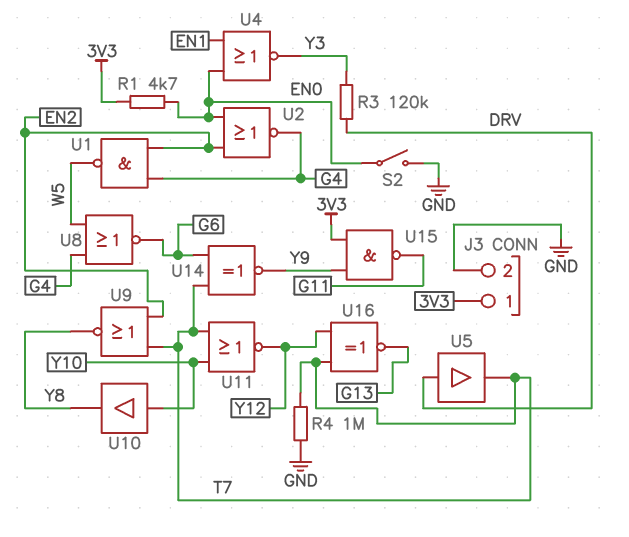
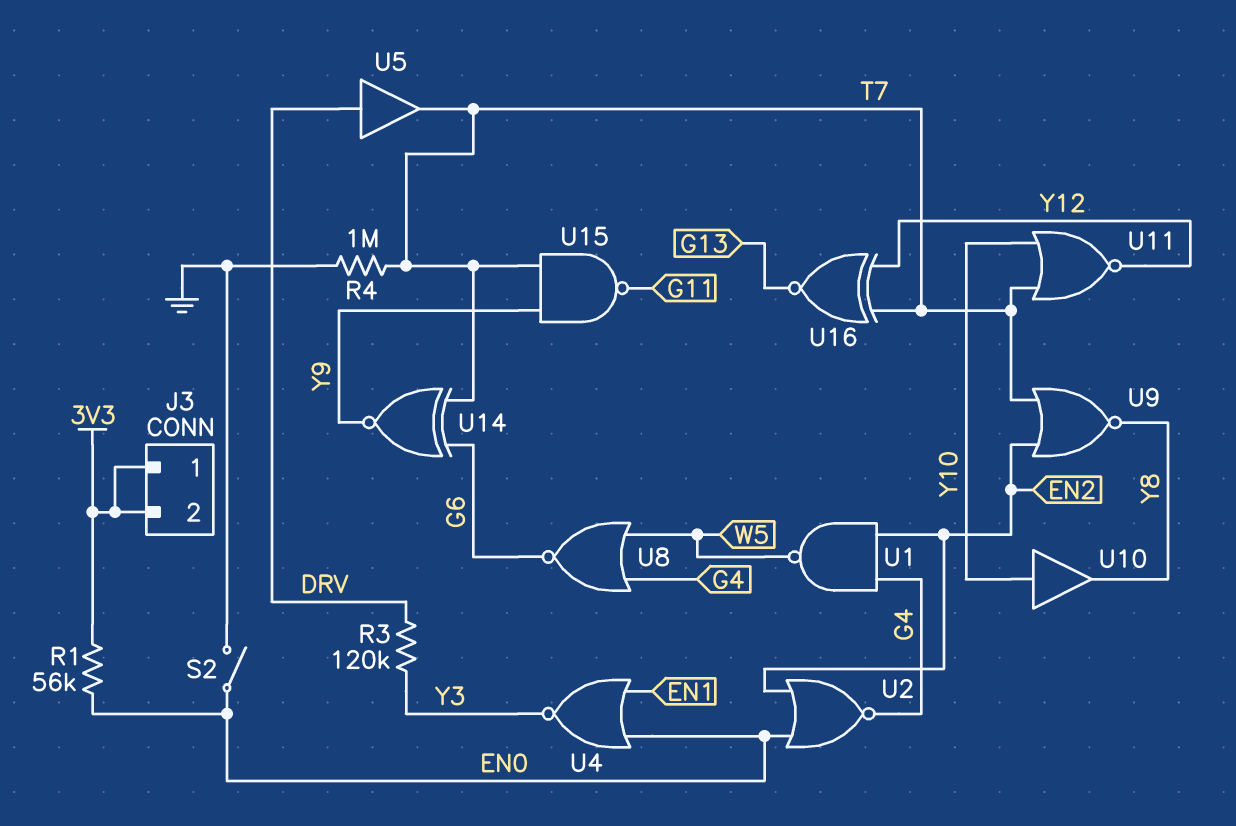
J3 pin 2: GND -> 3V3
R1: 4.7k (3V3, EN0) -> 56k (3V3, EN0)
U15: NAND (in 3V3, in Y9, out G11) -> NAND (in T7, in Y9, out G11)

